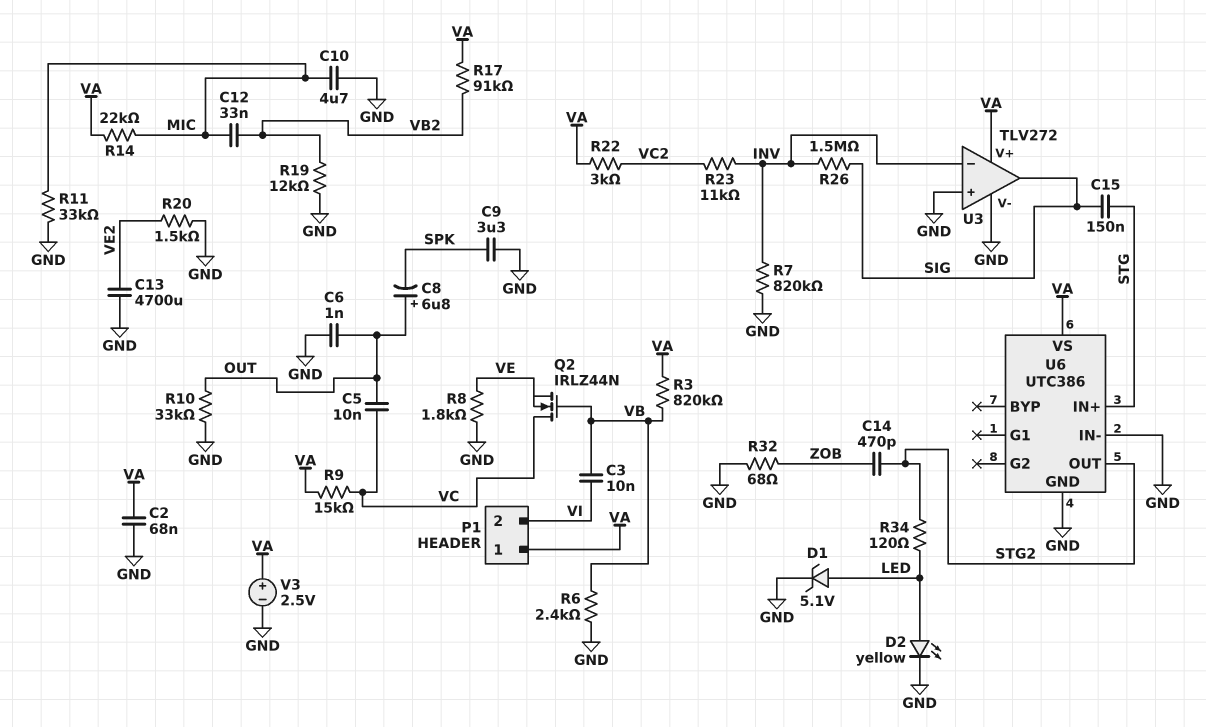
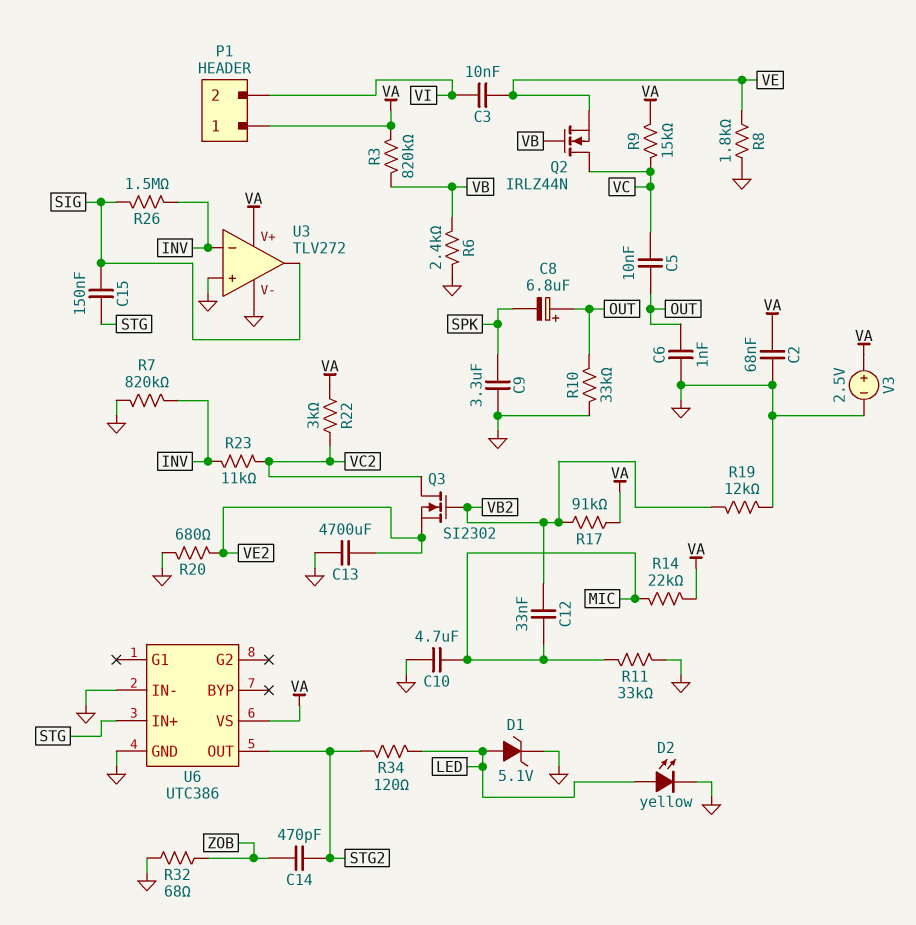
C3: 10nF (VB, VI) -> 10nF (VE, VI)
Q3: none -> NMOS SI2302 (G VB2, D VC2, S VE2)
R20: 1.5k (GND, VE2) -> 680 (GND, VE2)

